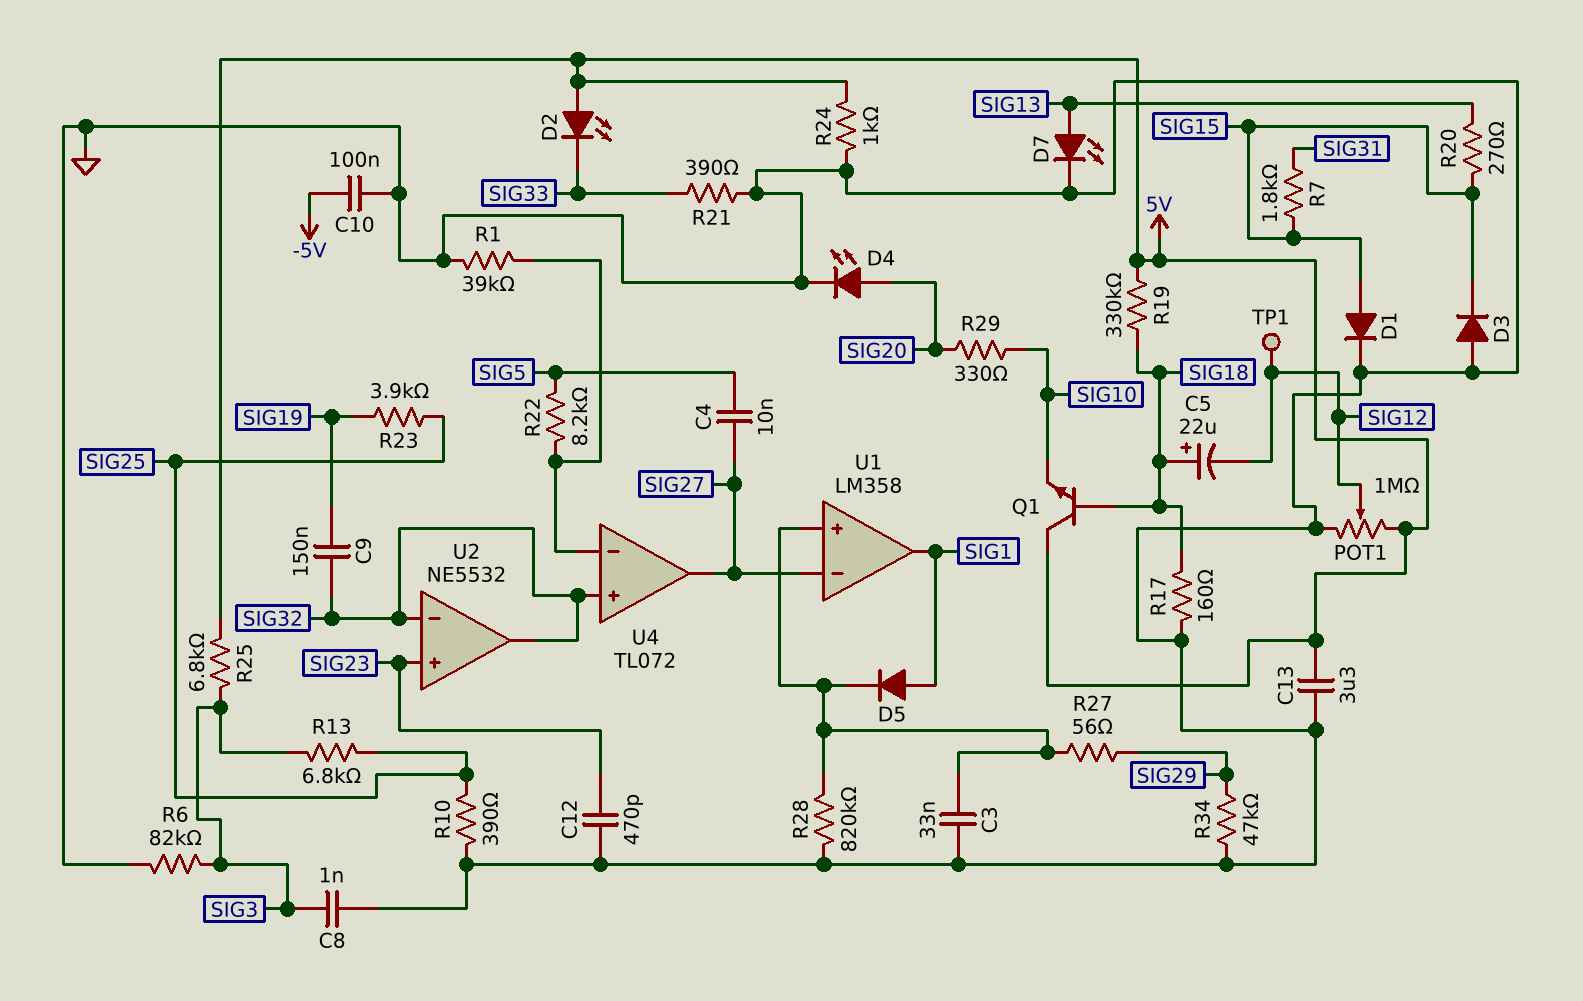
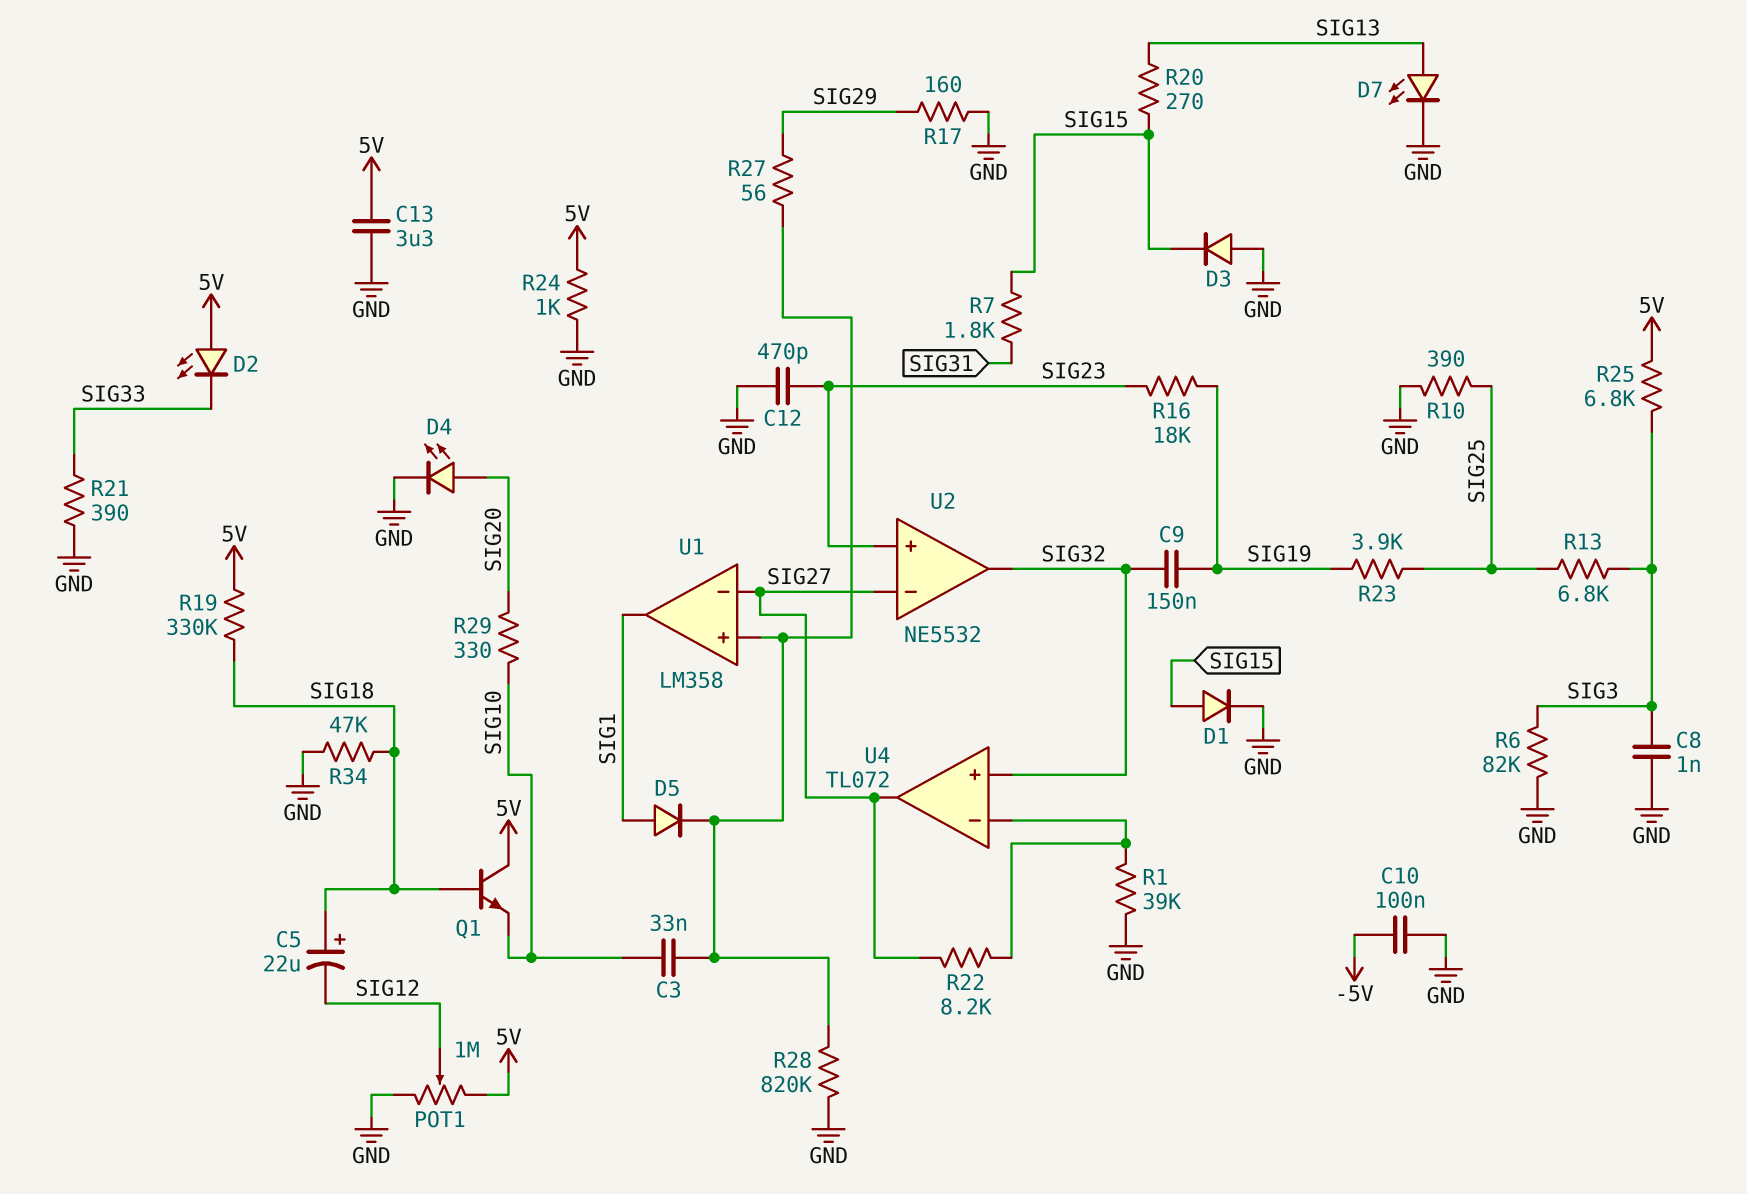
C3: 33nF (GND, U1/in+) -> 33nF (SIG10, U1/in+)
C4: 10nF (SIG5, SIG27) -> none
R16: none -> 18k (SIG19, SIG23)
R17: 160 (GND, SIG18) -> 160 (GND, SIG29)
R22: 8.2k (SIG5, U4/in-) -> 8.2k (SIG27, U4/in-)
R34: 47k (GND, SIG29) -> 47k (GND, SIG18)
TP1: test point (SIG12) -> none
U2 pin in-: SIG32 -> SIG27

